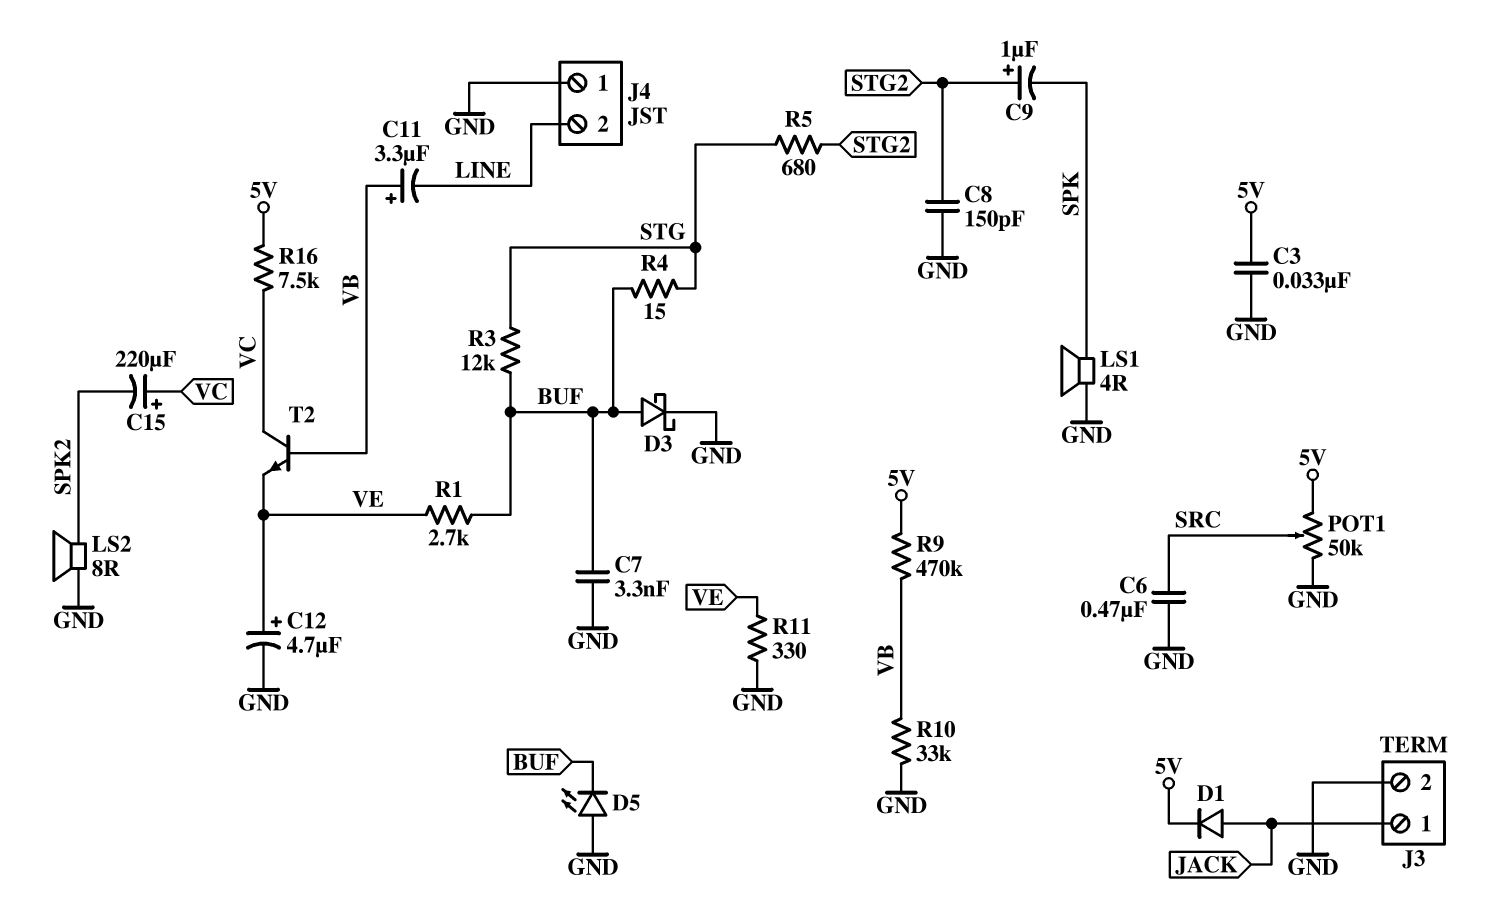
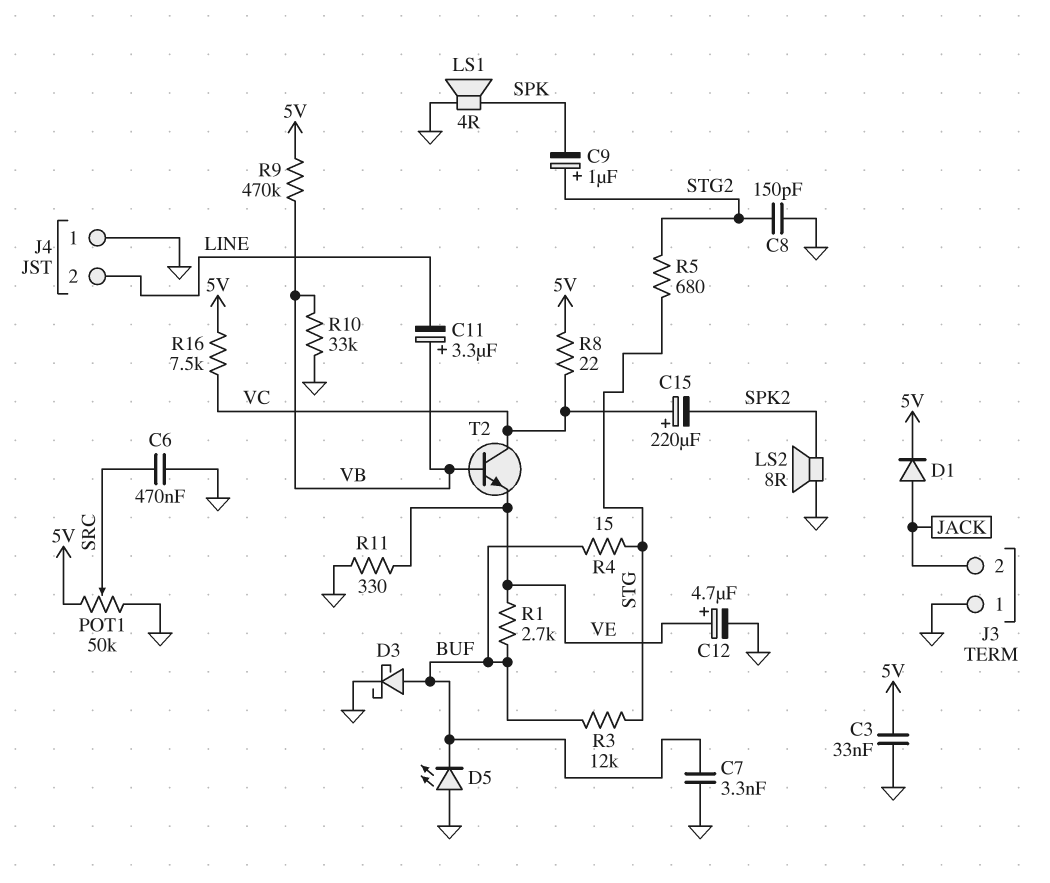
J3 pin 1: JACK -> GND
J3 pin 2: GND -> JACK
R8: none -> 22 (5V, VC)

